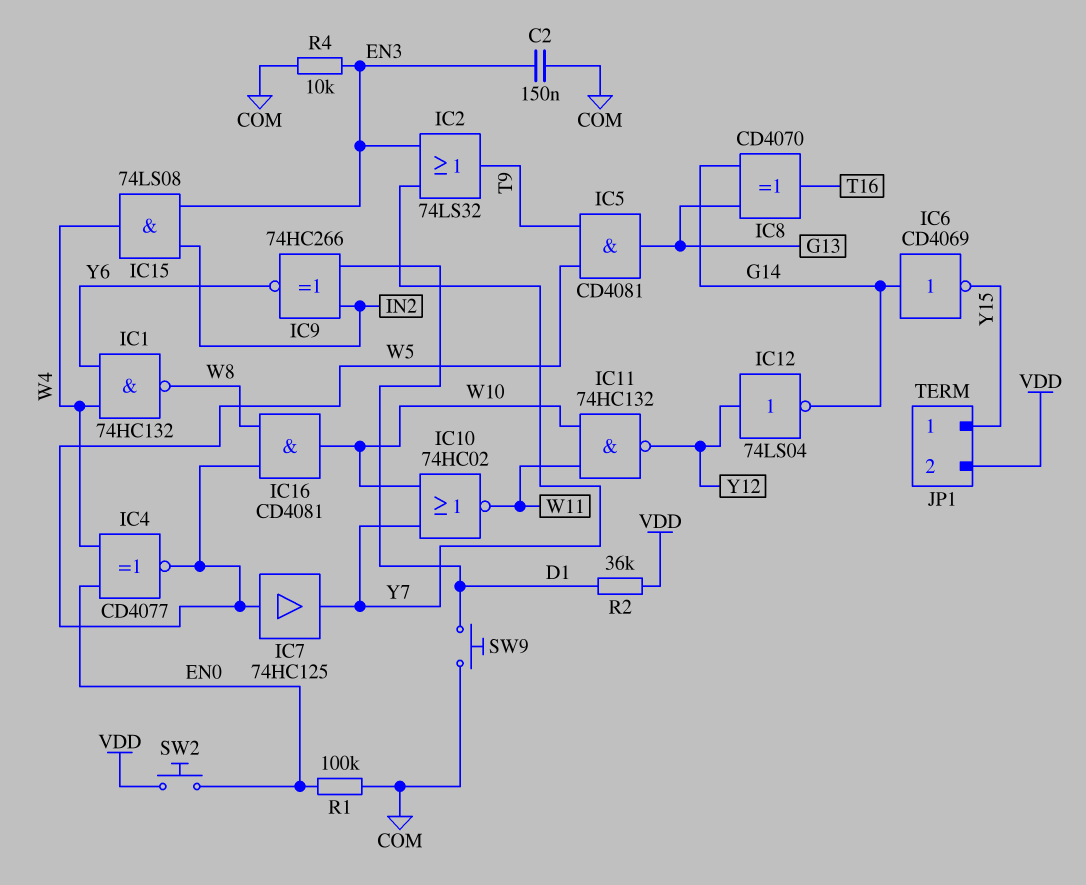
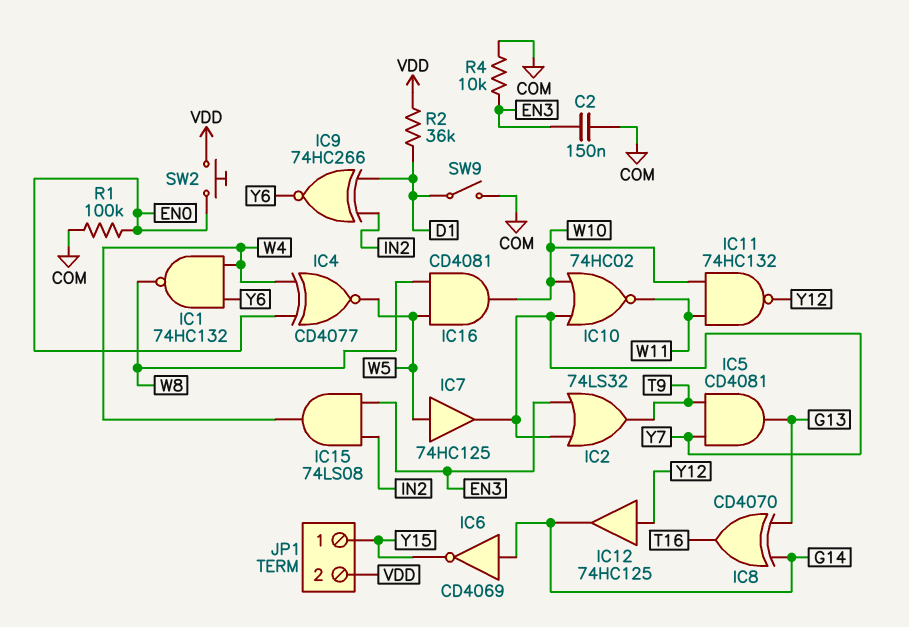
IC5: AND CD4081 (in T9, in W5, out G13) -> AND CD4081 (in T9, in Y7, out G13)
IC12: NOT 74LS04 (in Y12, out G14) -> buffer 74HC125 (in Y12, out G14)
SW9: button (COM, D1) -> switch (COM, D1)

